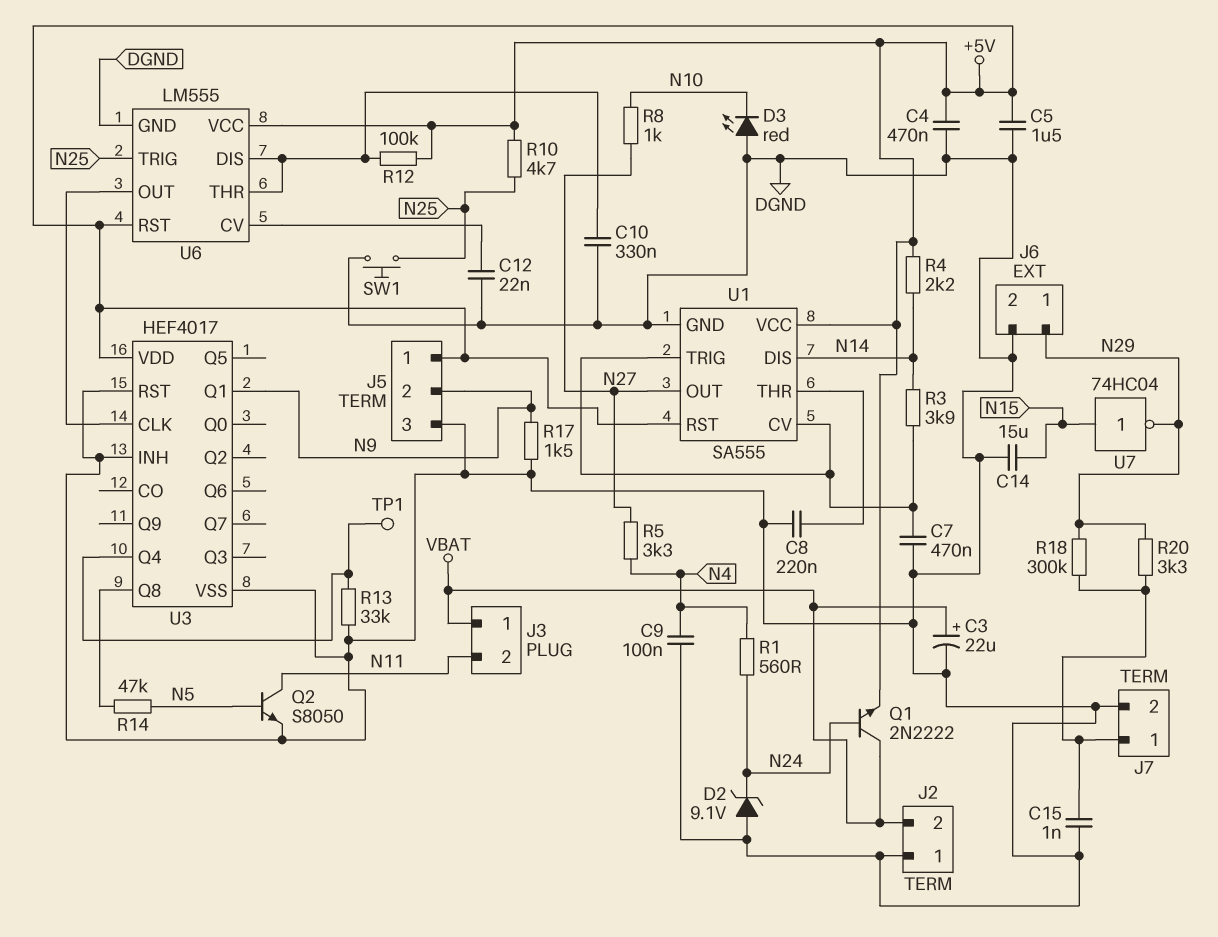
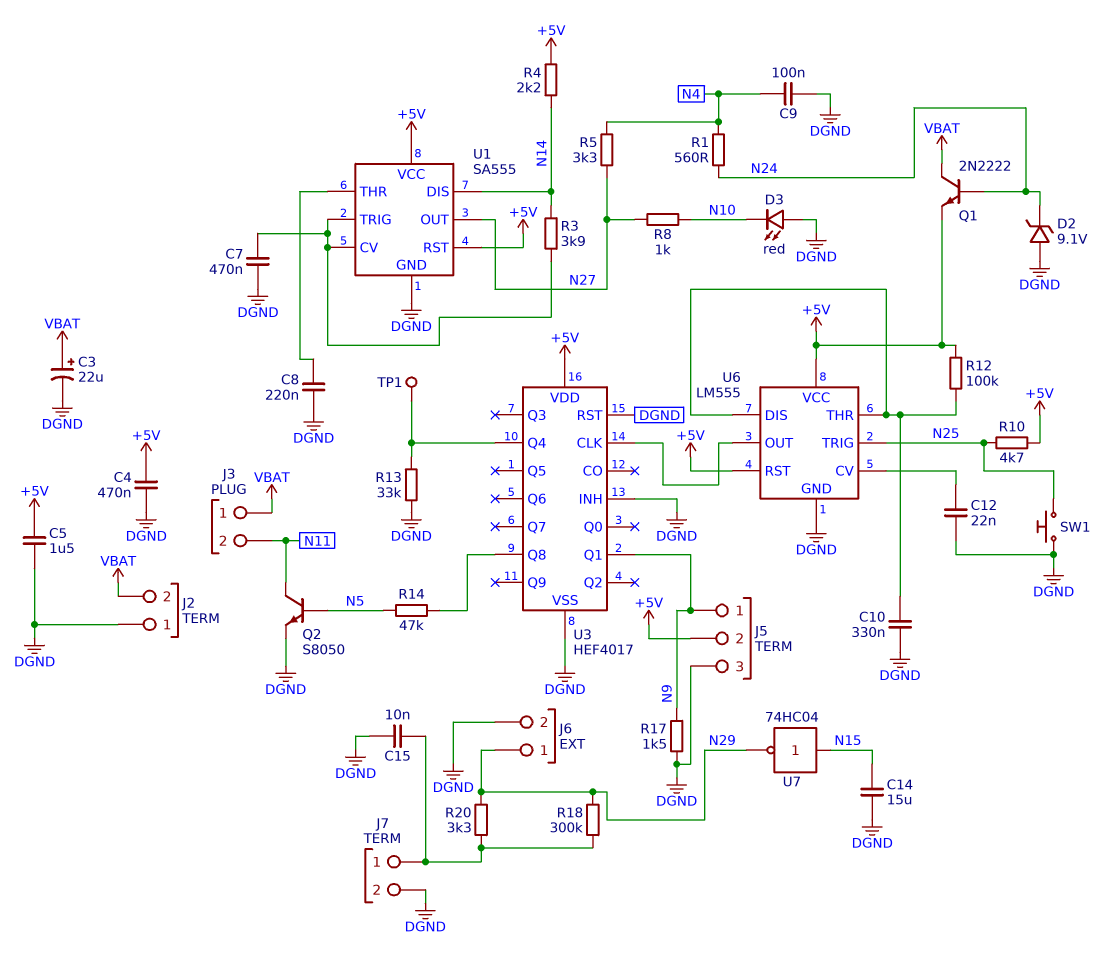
C15: 1nF (DGND, J7/1) -> 10nF (DGND, J7/1)
J5 pin 1: +5V -> N9
J5 pin 2: N9 -> +5V

